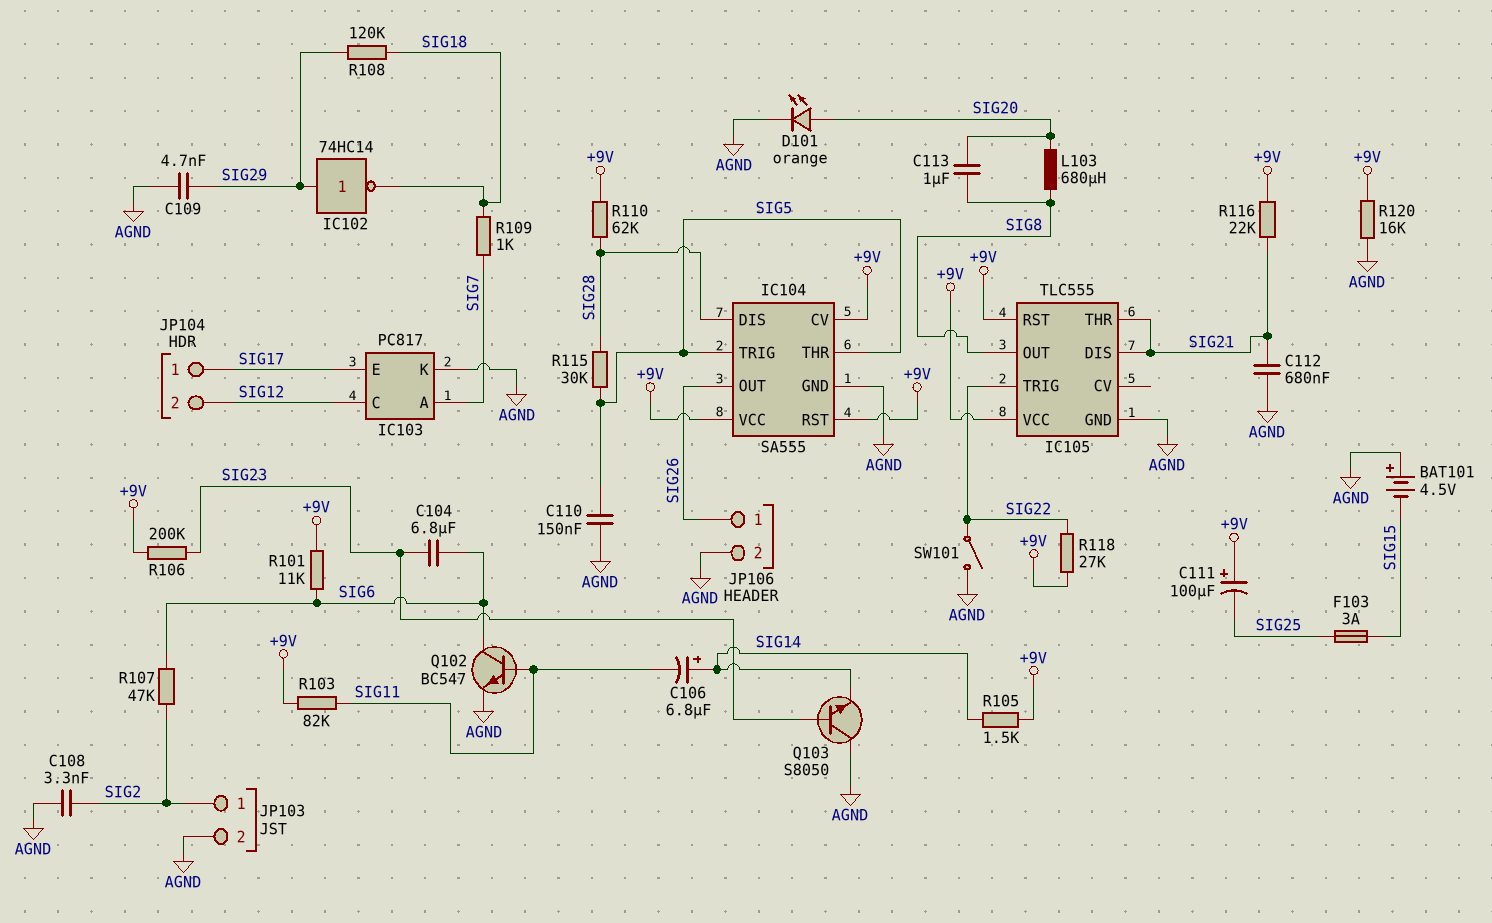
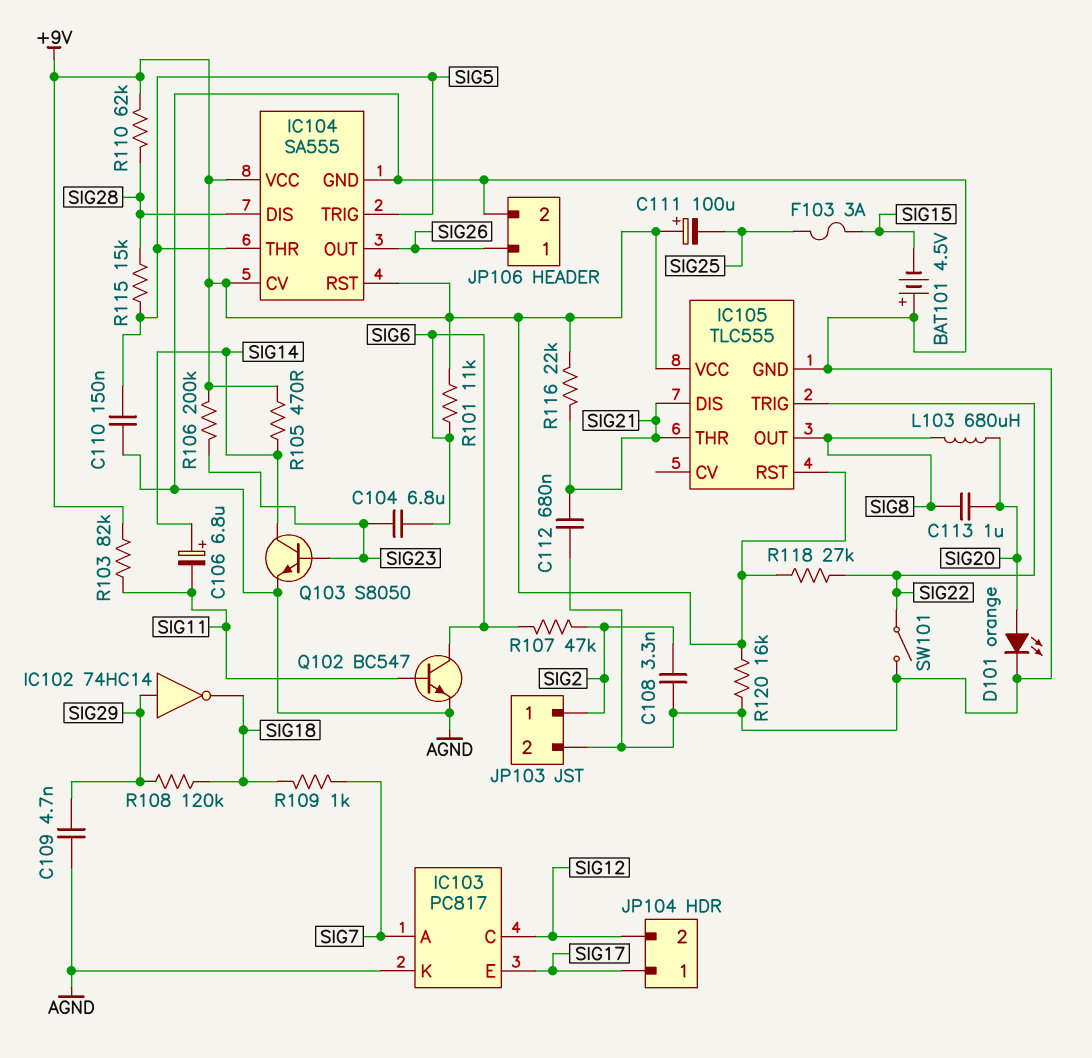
Q103: NPN S8050 (B SIG23, C AGND, E SIG14) -> NPN S8050 (B SIG23, C SIG14, E AGND)
R105: 1.5k (+9V, SIG14) -> 470 (+9V, SIG14)
R115: 30k (SIG5, SIG28) -> 15k (SIG5, SIG28)

